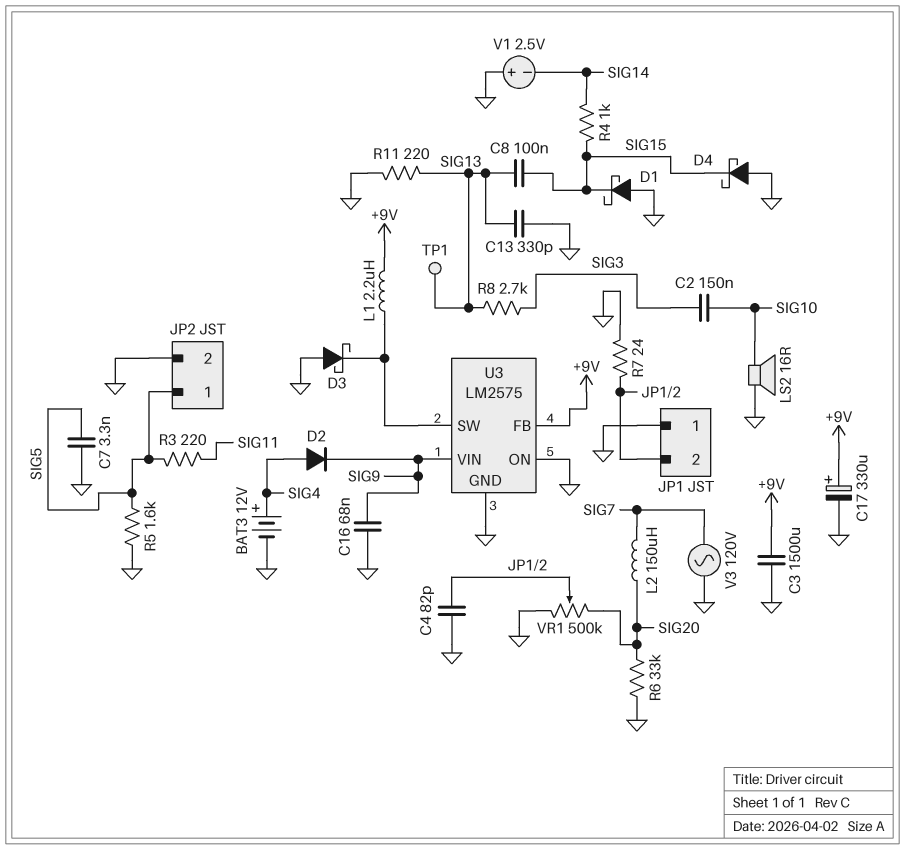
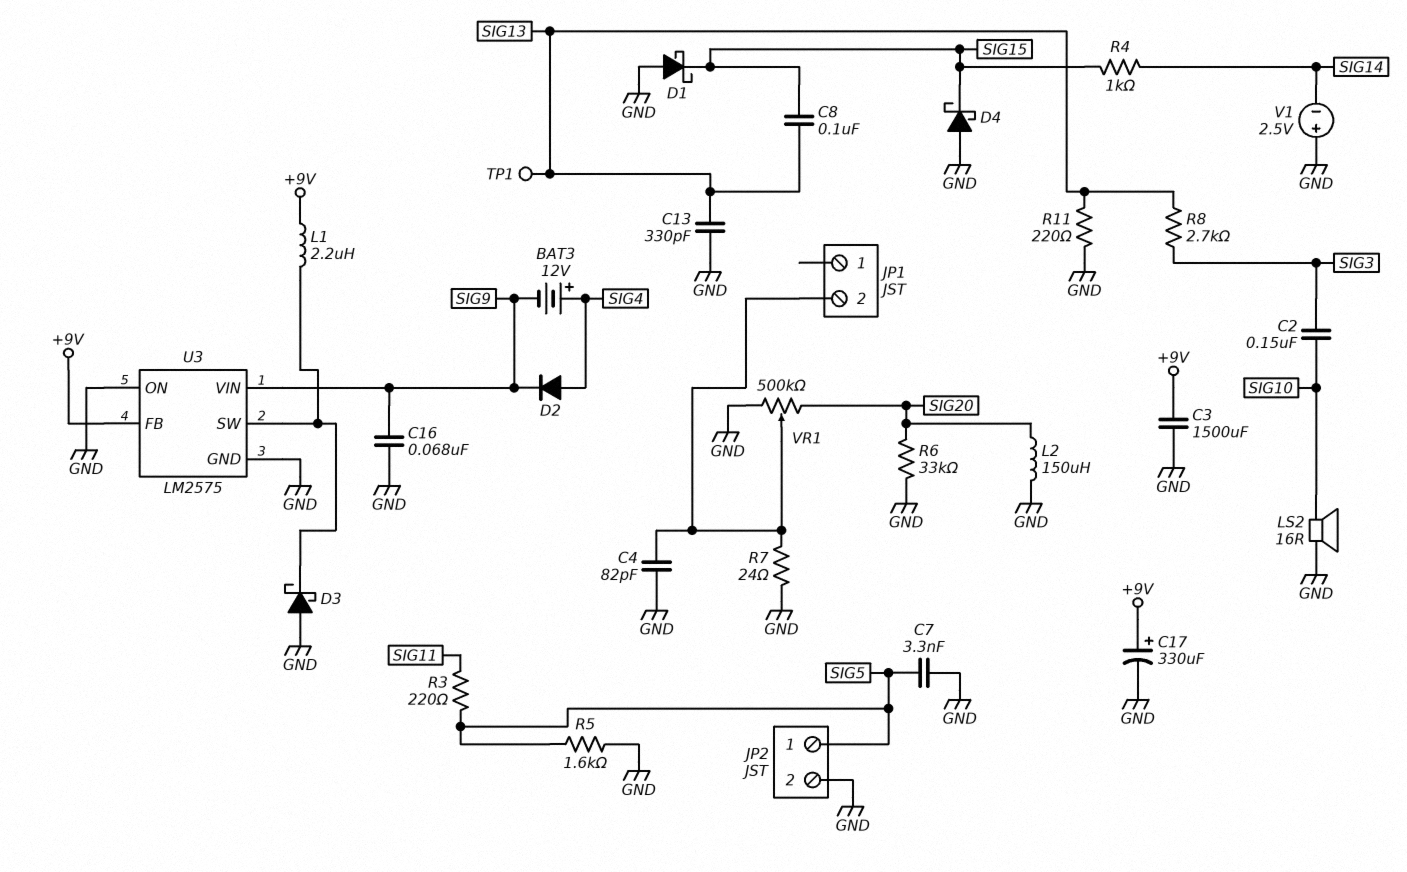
BAT3: 12V (plus SIG4, minus GND) -> 12V (plus SIG4, minus SIG9)
JP1 pin 1: GND -> none
L2: 150uH (SIG7, SIG20) -> 150uH (GND, SIG20)
V3: AC 120V (GND, SIG7) -> none

